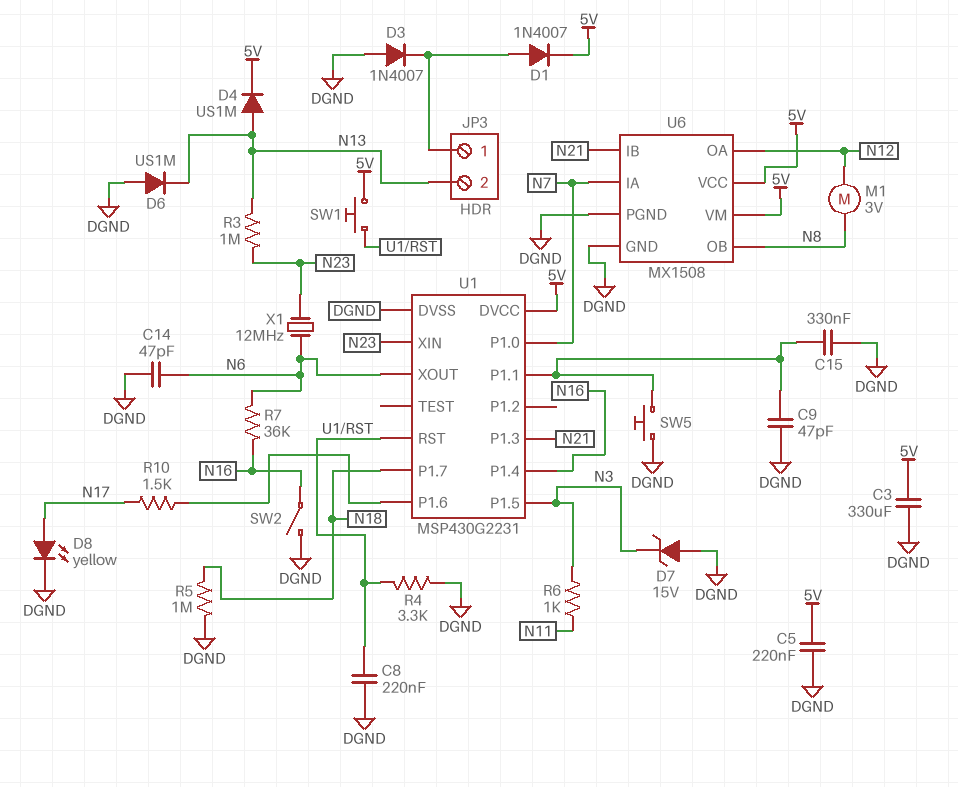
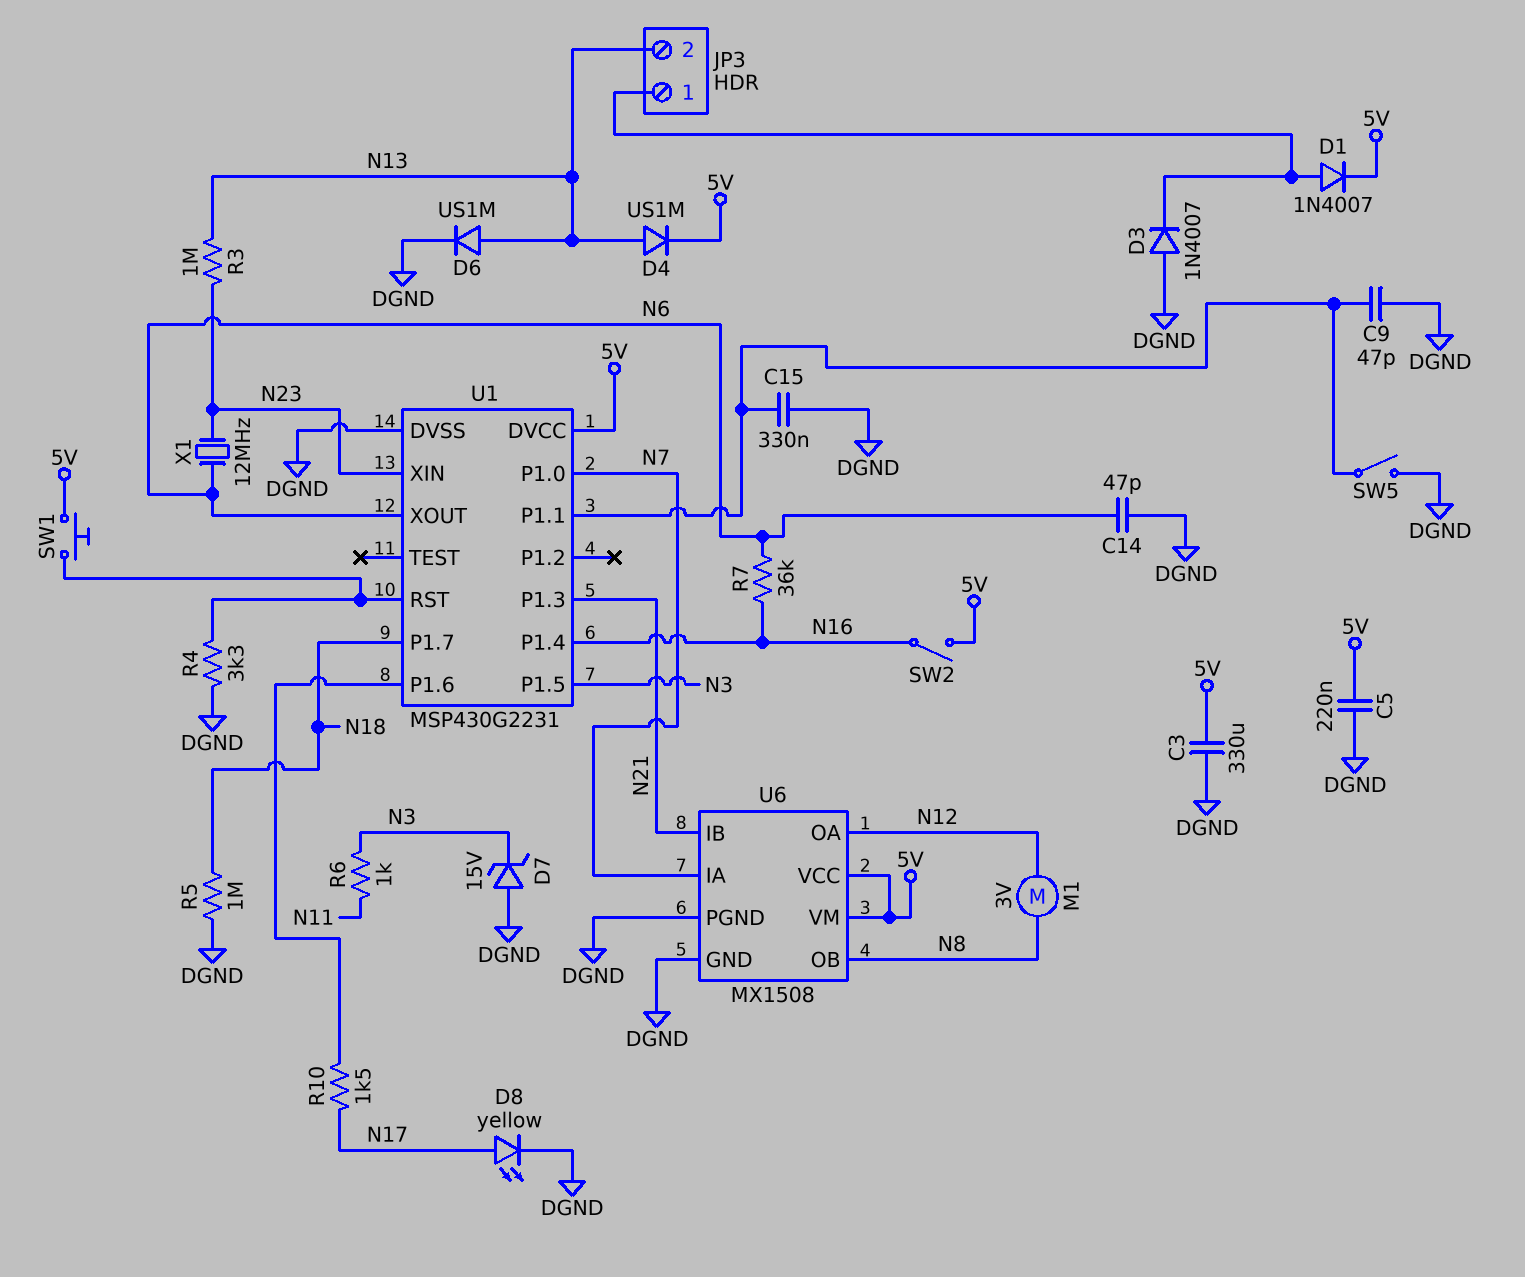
C8: 220nF (DGND, U1/RST) -> none
D6: diode US1M (A DGND, K N13) -> diode US1M (A N13, K DGND)
SW2: switch (DGND, N16) -> switch (5V, N16)
SW5: button (DGND, U1/P1.1) -> switch (DGND, U1/P1.1)

